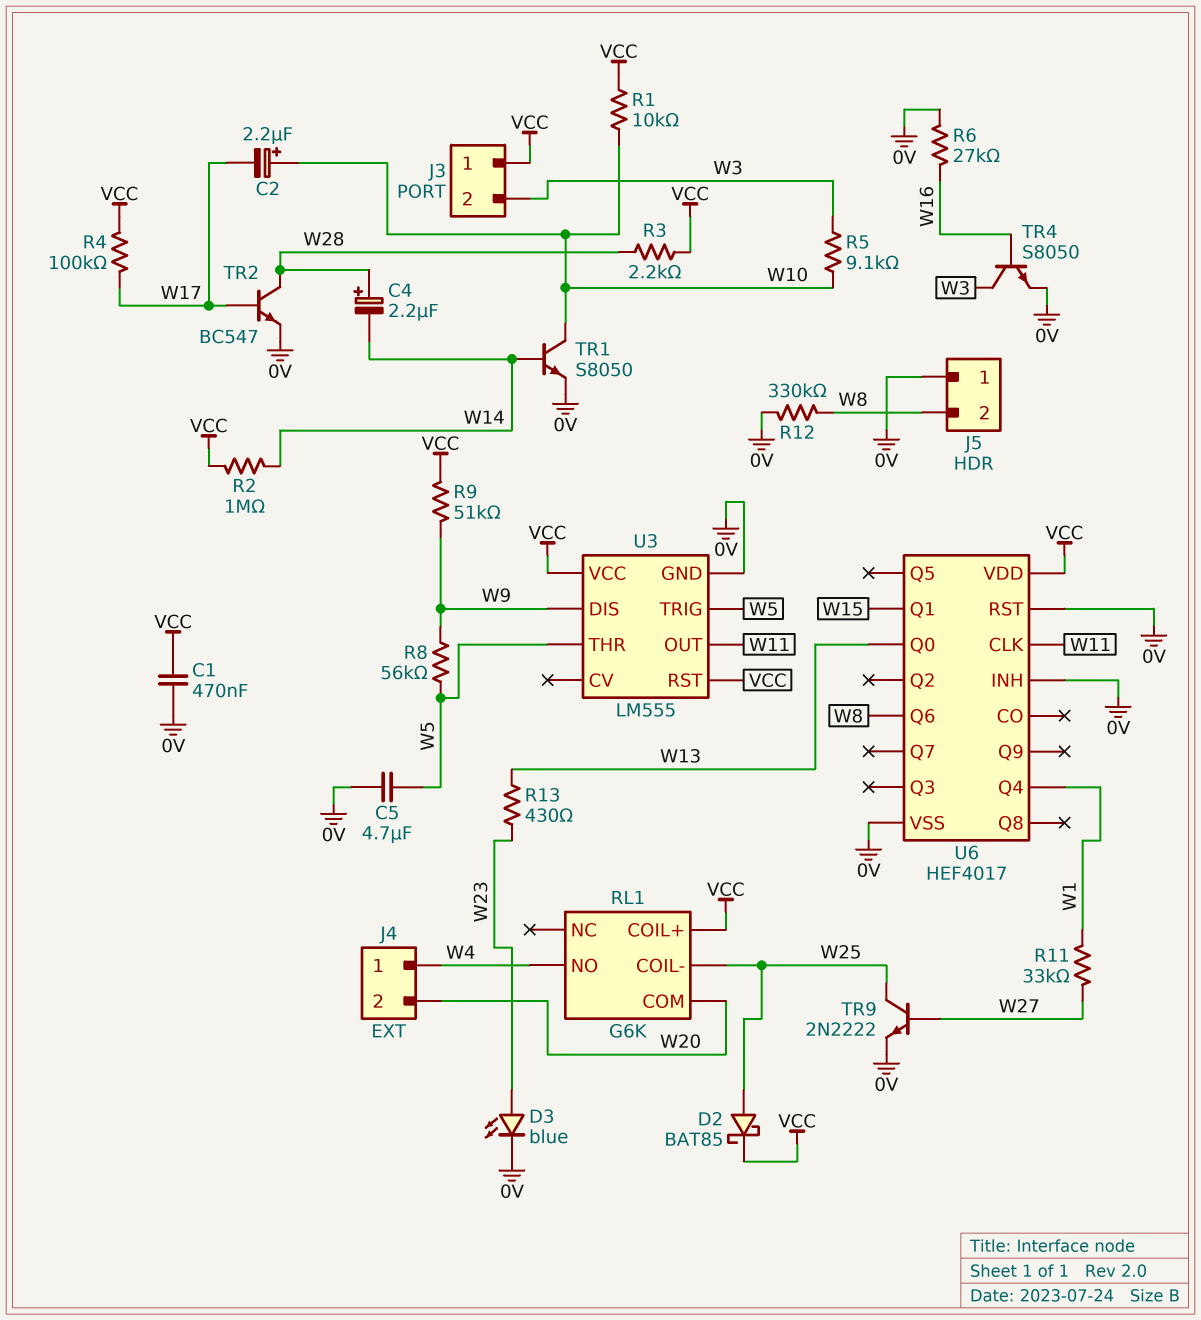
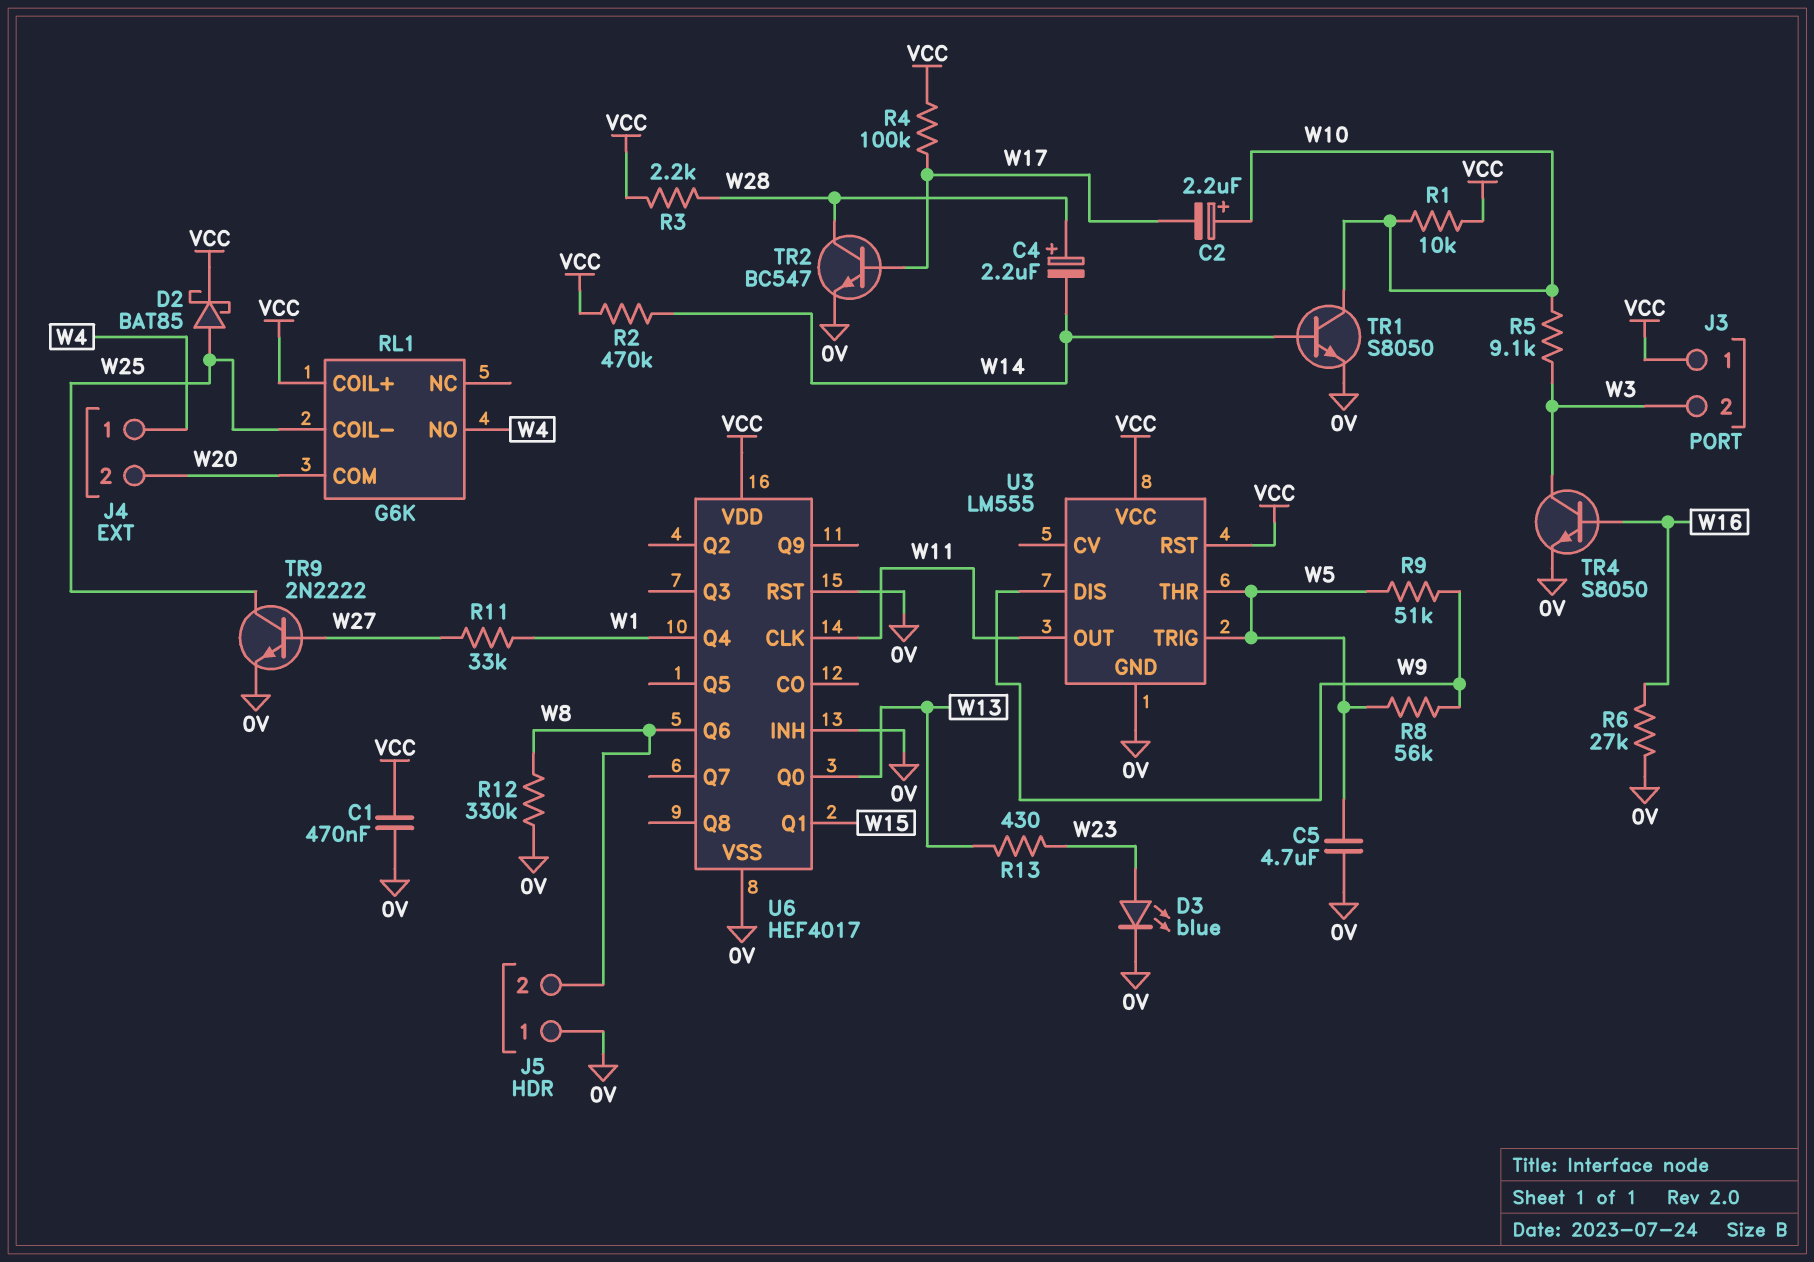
R2: 1M (VCC, W14) -> 470k (VCC, W14)
R9: 51k (VCC, W9) -> 51k (W5, W9)

